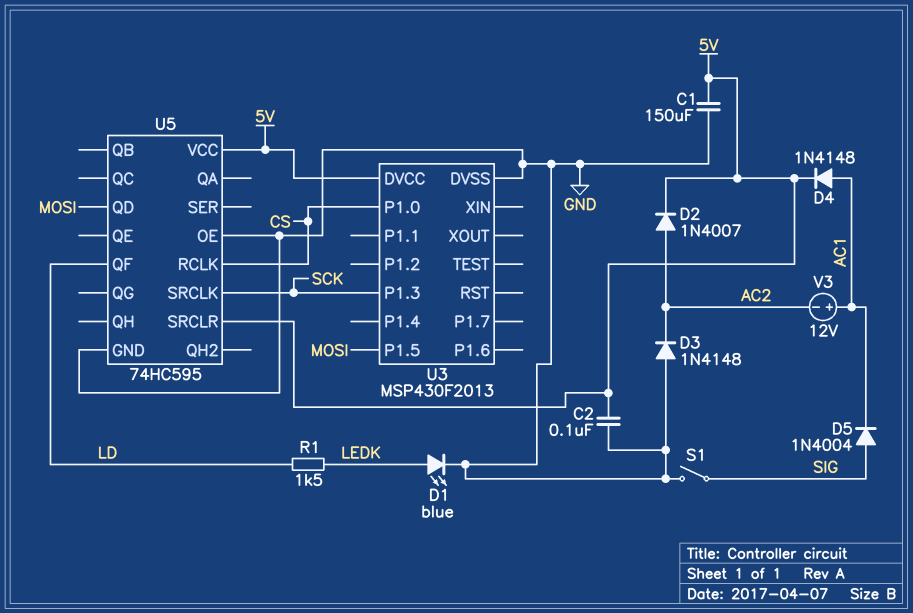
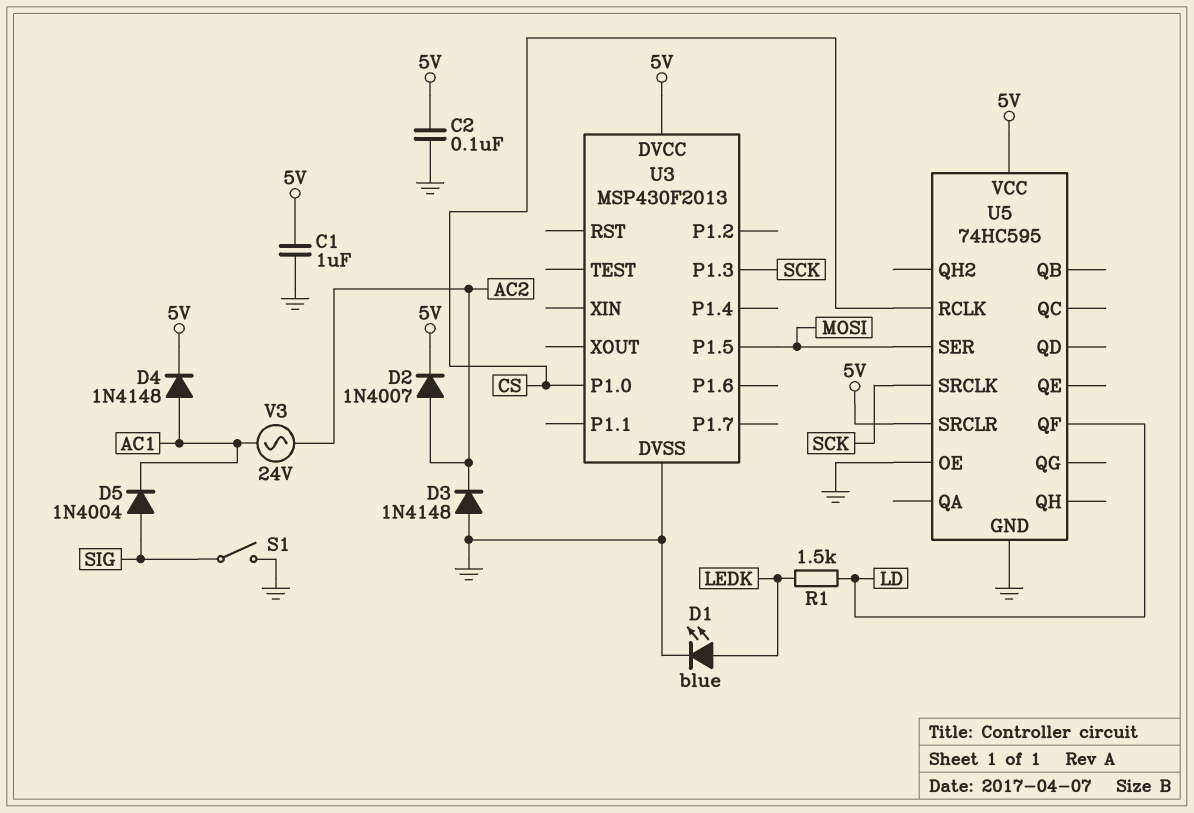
C1: 150uF (5V, GND) -> 1uF (5V, GND)
U5 pin QD: MOSI -> none
U5 pin SER: none -> MOSI
V3: 12V (plus AC1, minus AC2) -> AC 24V (AC1, AC2)

